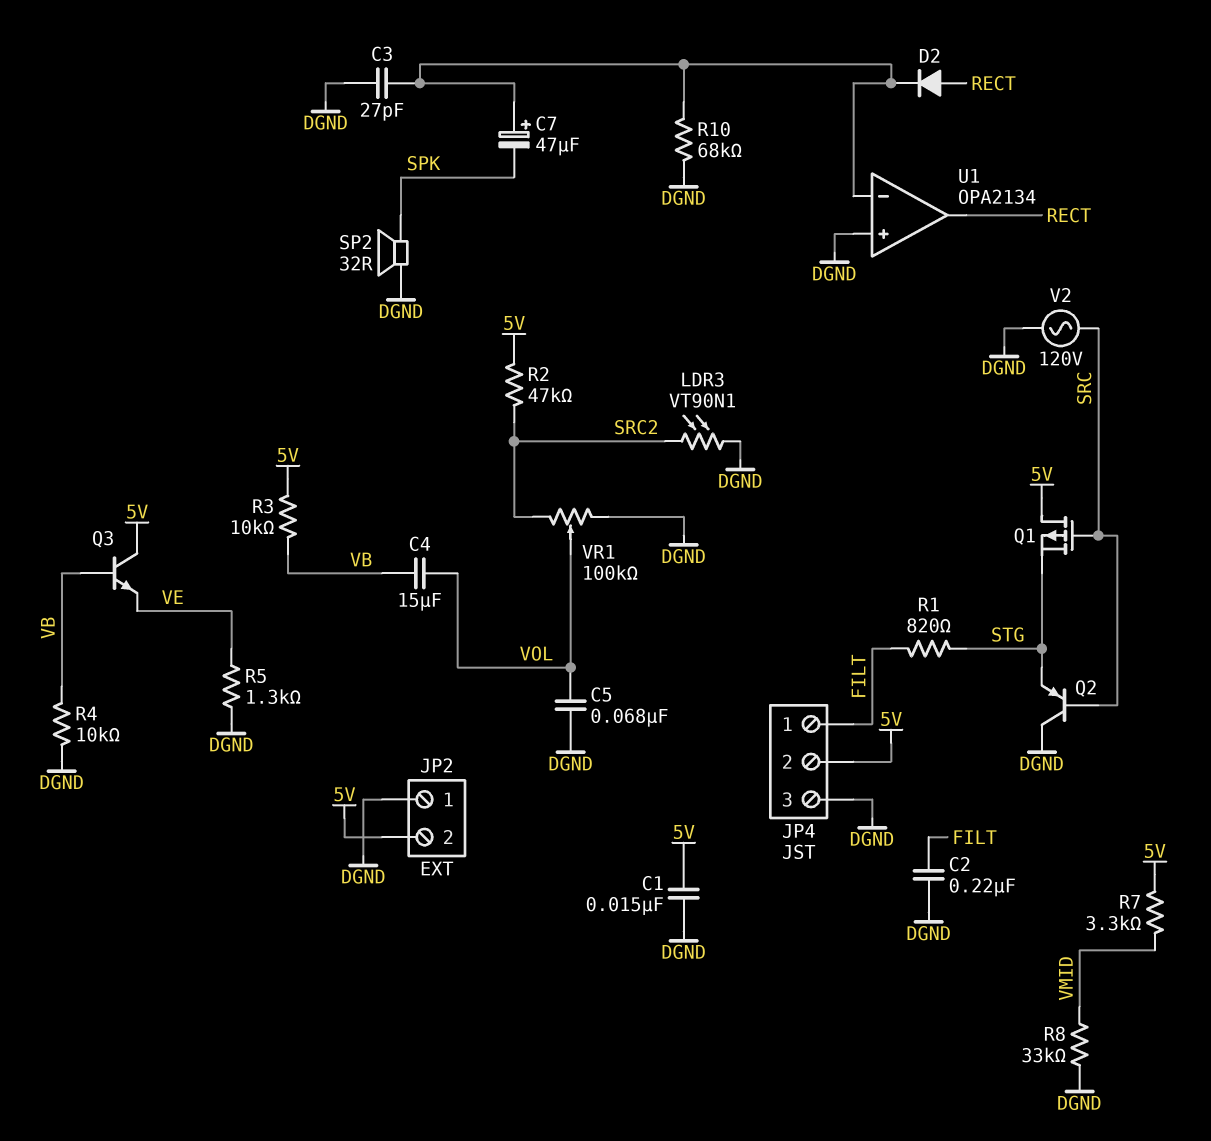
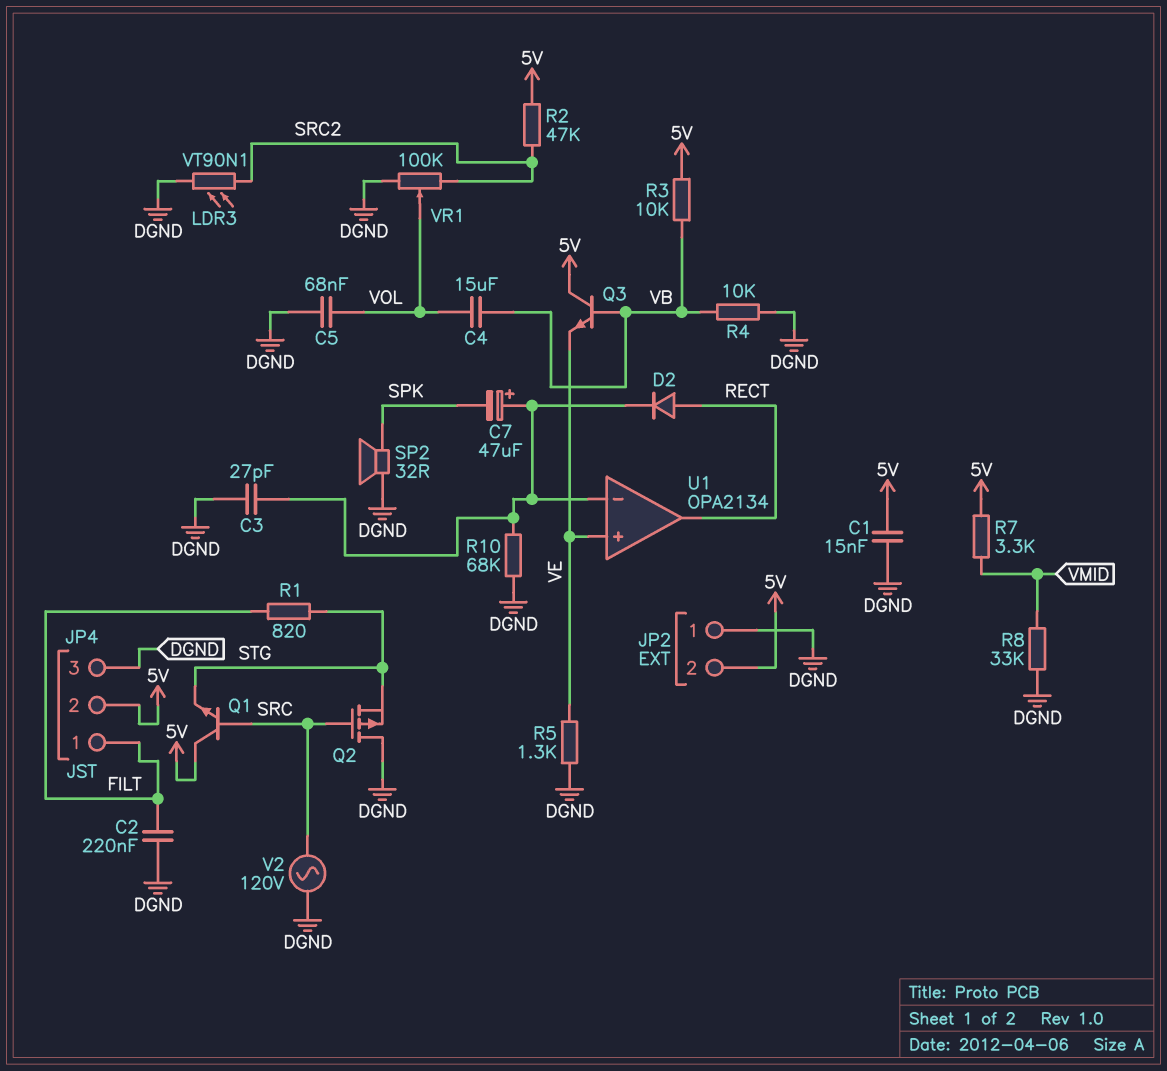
Q1: PMOS (G SRC, D 5V, S STG) -> NPN (B SRC, C 5V, E STG)
Q2: PNP (B SRC, C DGND, E STG) -> PMOS (G SRC, D DGND, S STG)
U1 pin in+: DGND -> VE

